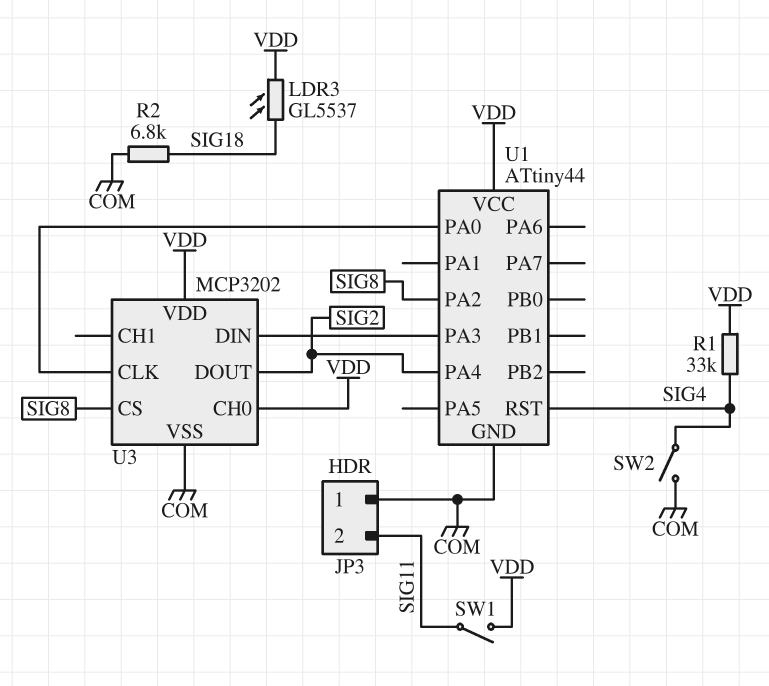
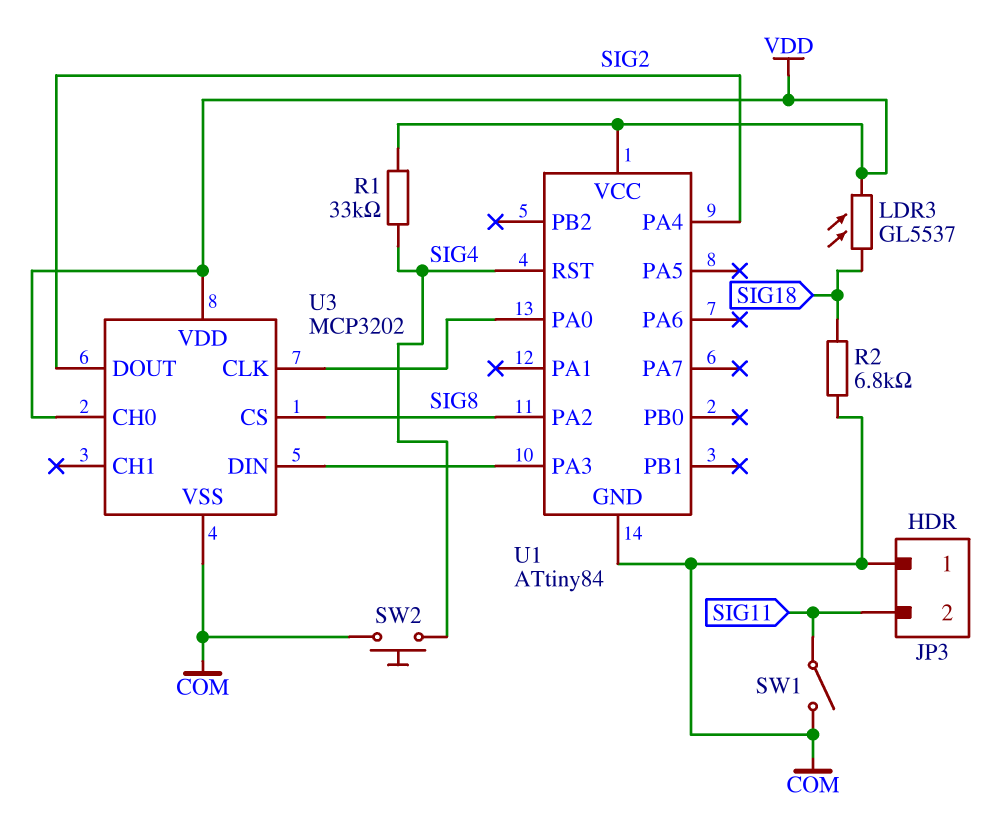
SW1: switch (SIG11, VDD) -> switch (COM, SIG11)
SW2: switch (COM, SIG4) -> button (COM, SIG4)
U1: ATtiny44 -> ATtiny84

